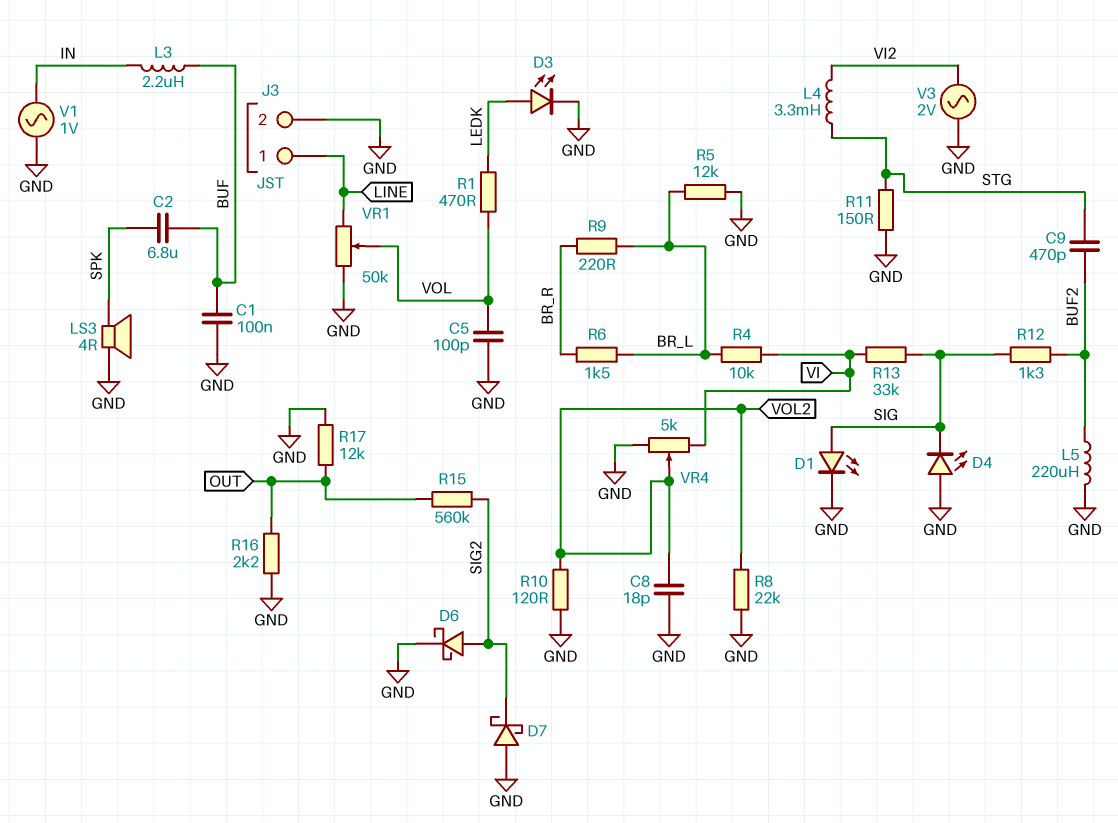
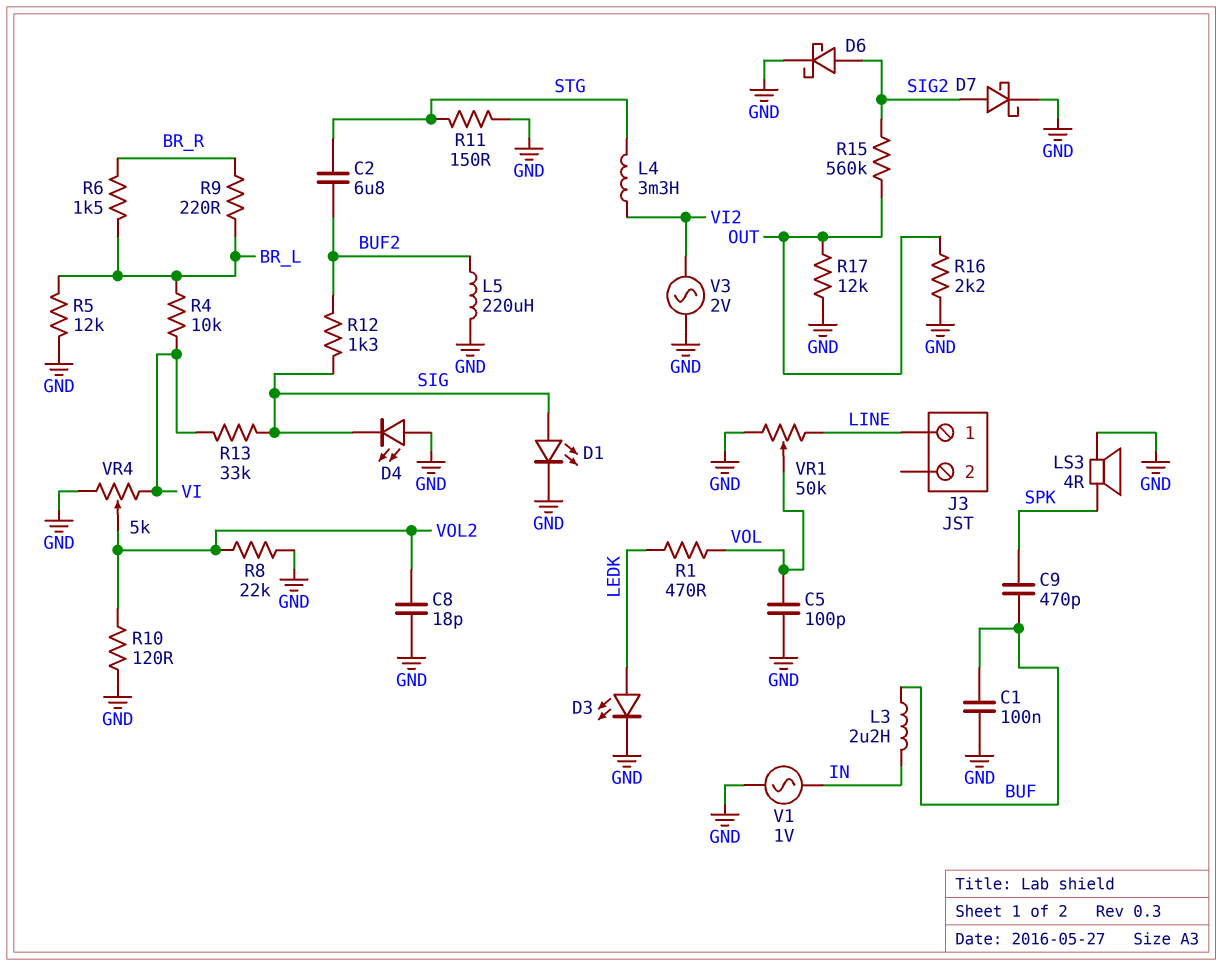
C2: 6.8uF (BUF, SPK) -> 6.8uF (BUF2, STG)
C9: 470pF (BUF2, STG) -> 470pF (BUF, SPK)
D7: schottky (A GND, K SIG2) -> schottky (A SIG2, K GND)
J3 pin 2: GND -> none

